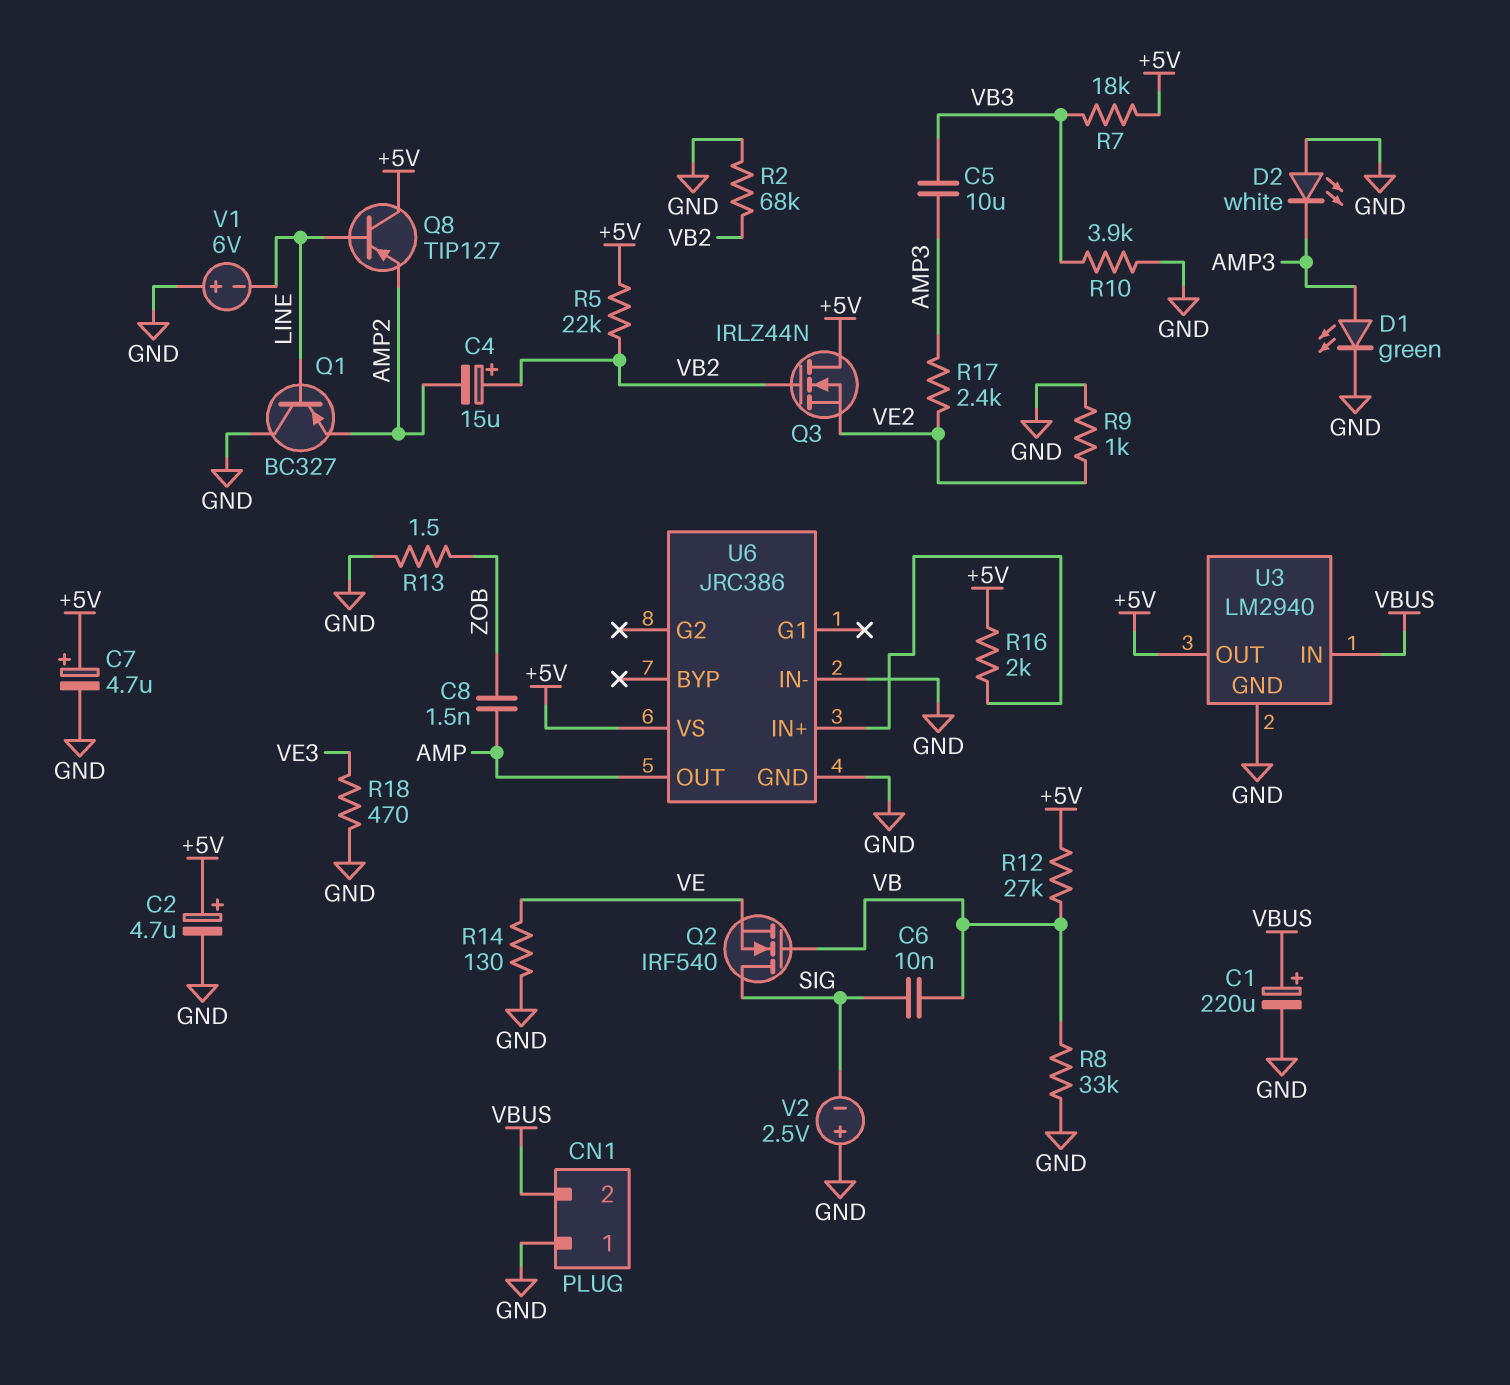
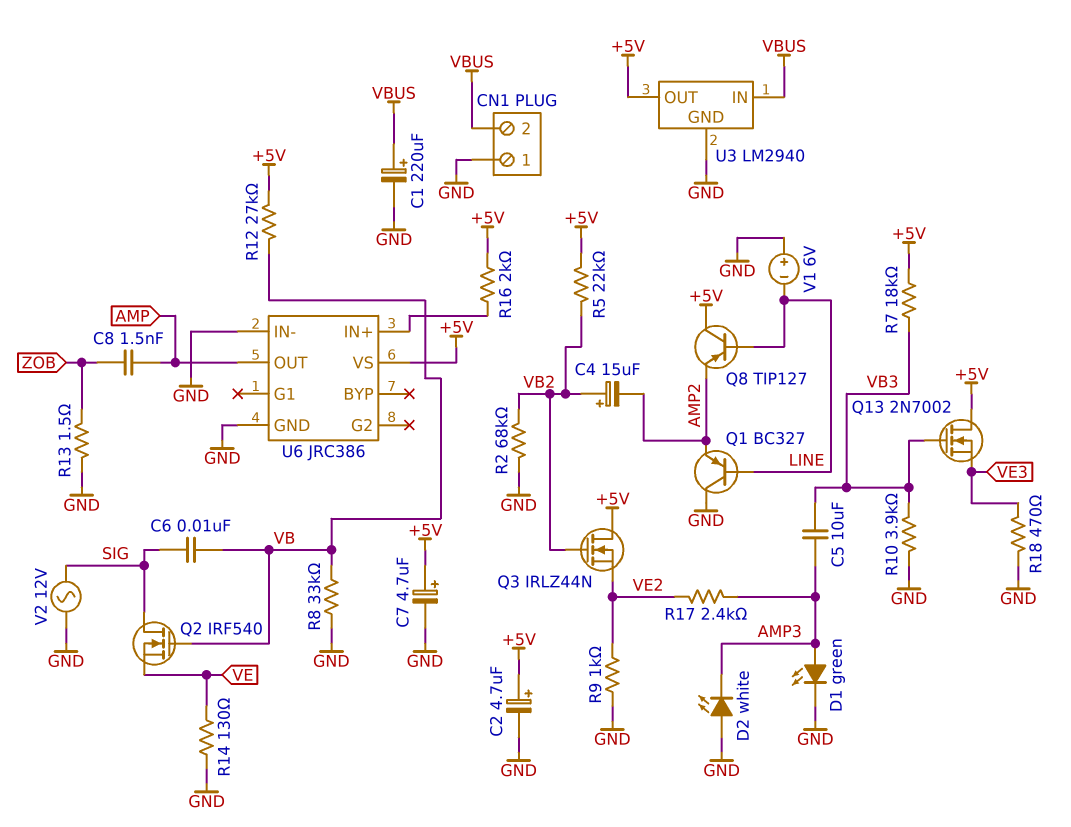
Q13: none -> NMOS 2N7002 (G VB3, D +5V, S VE3)
V2: 2.5V (plus GND, minus SIG) -> AC 12V (GND, SIG)

